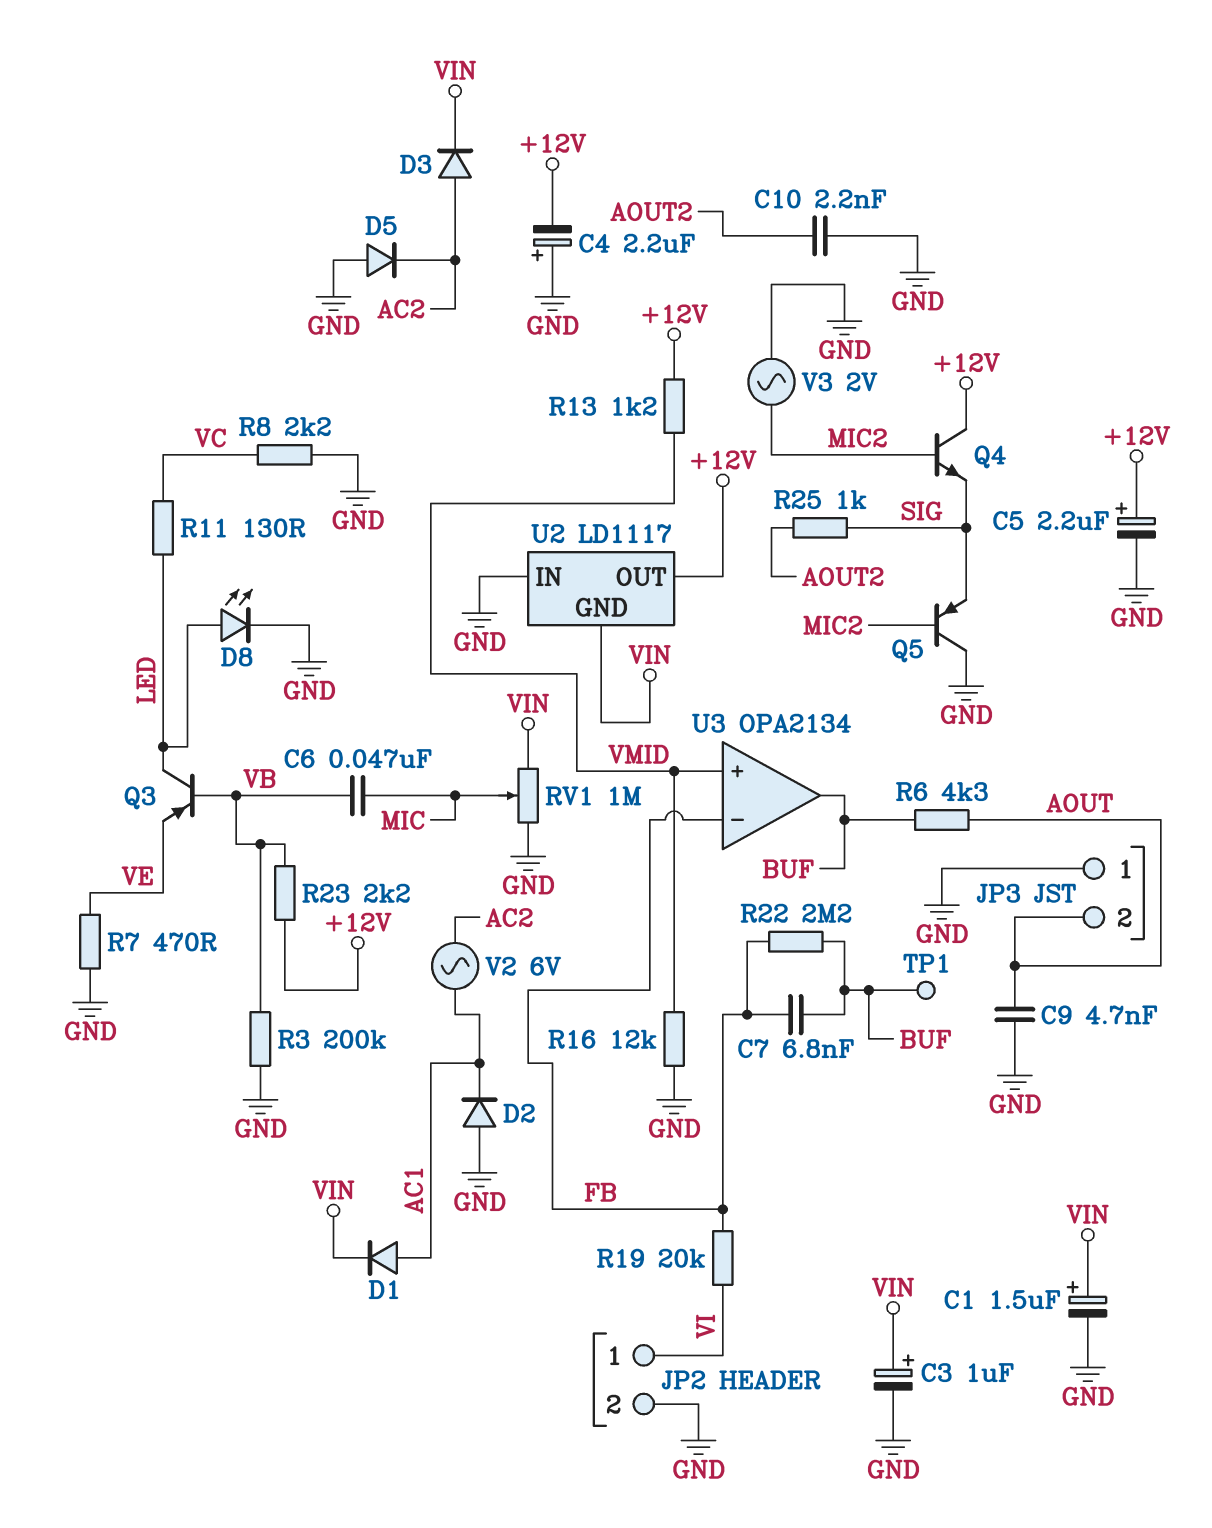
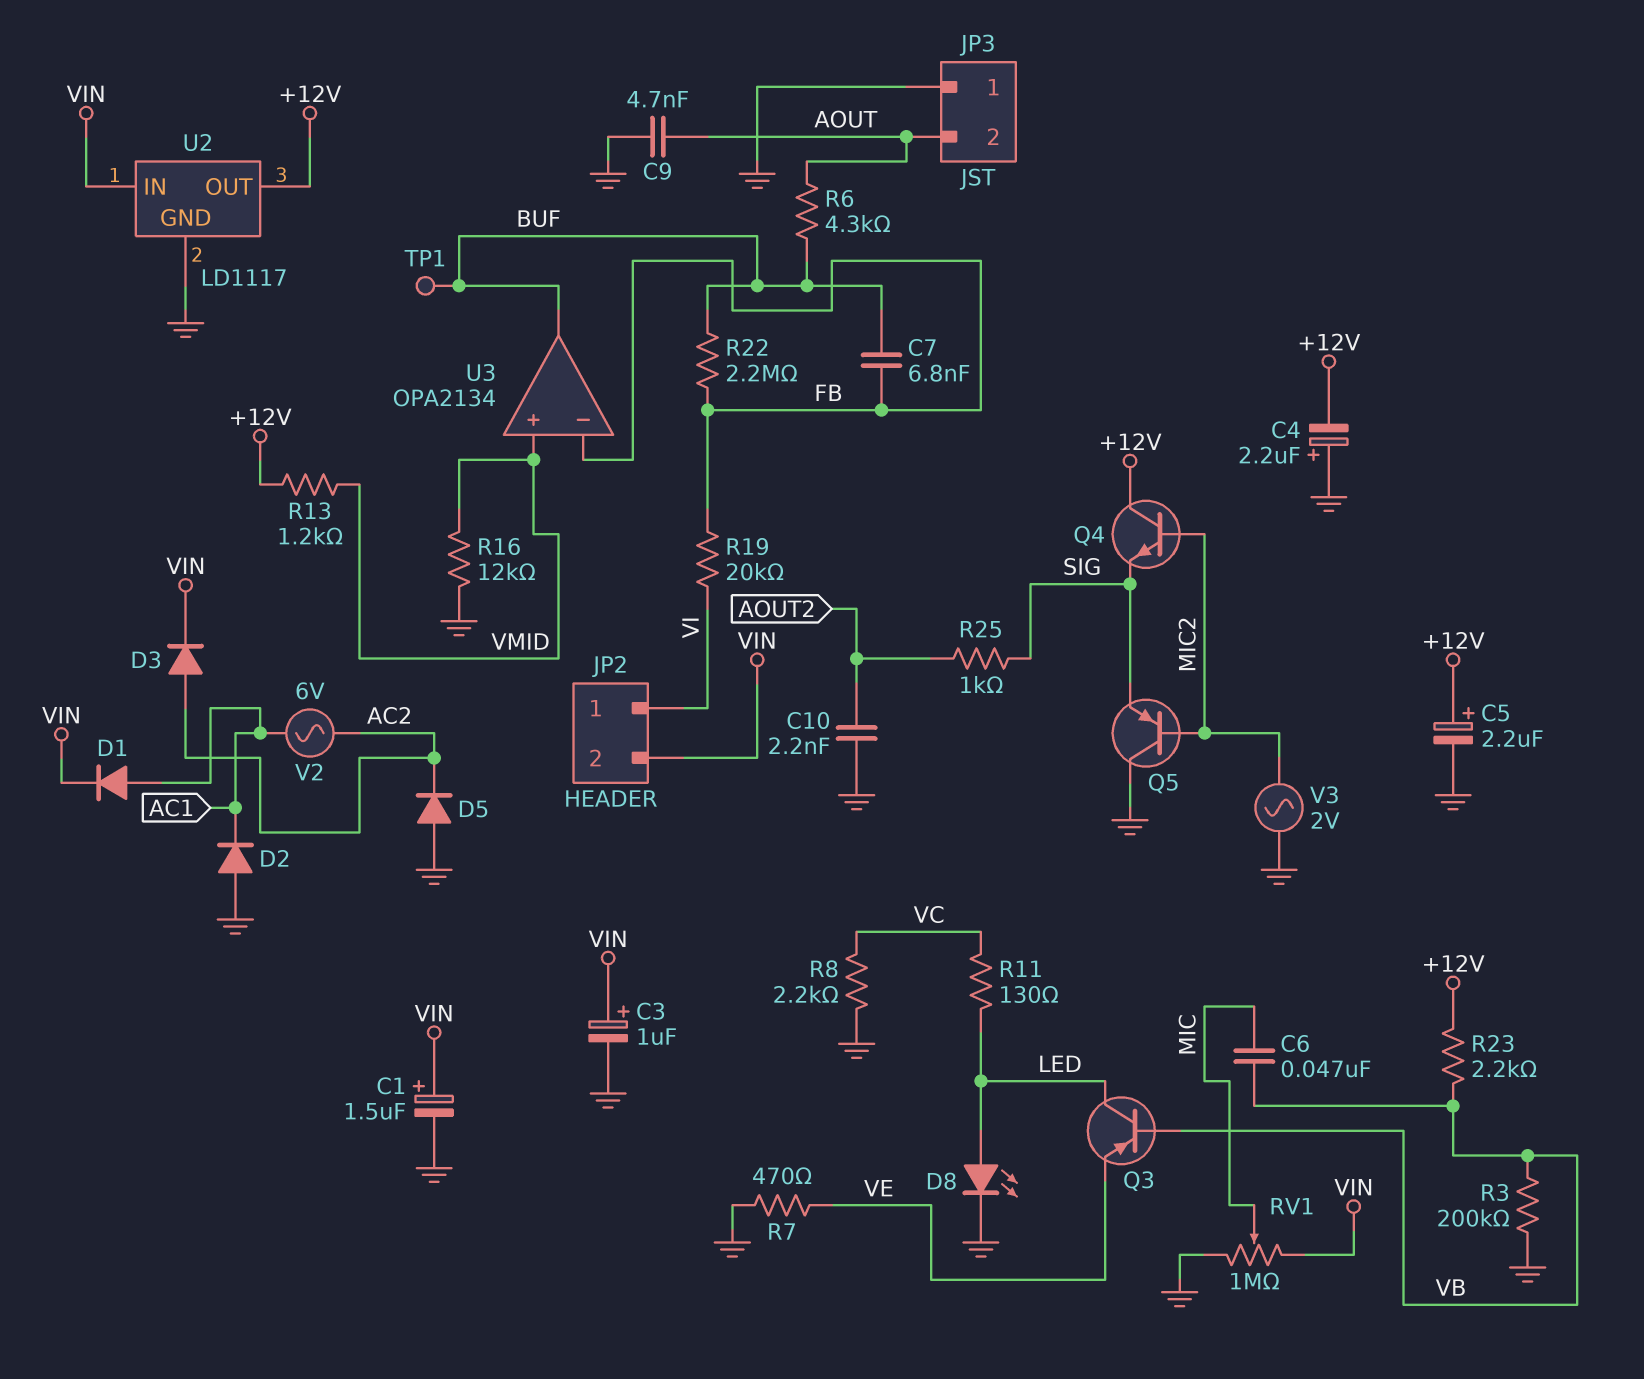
JP2 pin 2: GND -> VIN
U2 pin GND: VIN -> GND
U2 pin IN: GND -> VIN

